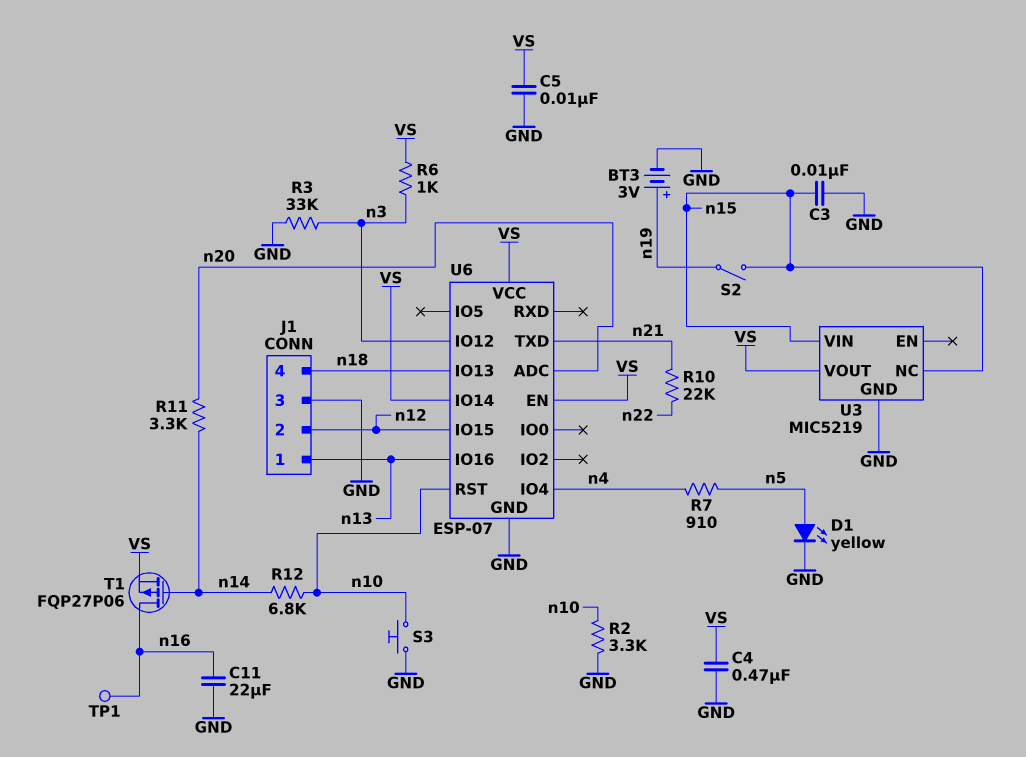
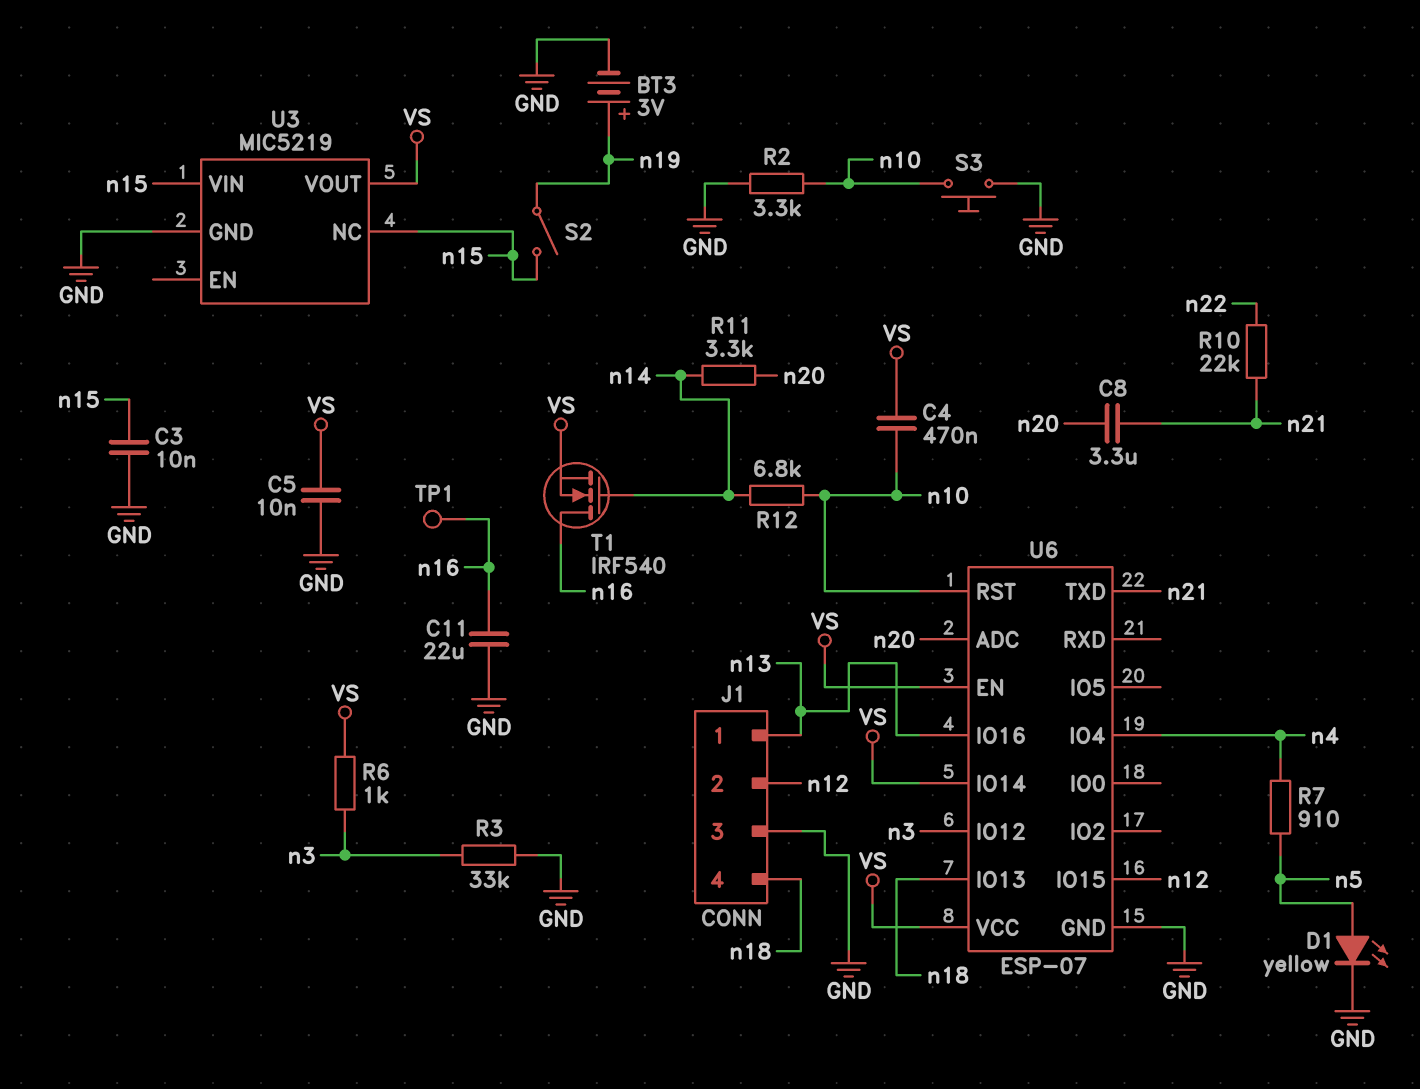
C4: 470nF (GND, VS) -> 470nF (VS, n10)
C8: none -> 3.3uF (n20, n21)
T1: PMOS FQP27P06 (G n14, D n16, S VS) -> NMOS IRF540 (G n14, D n16, S VS)

